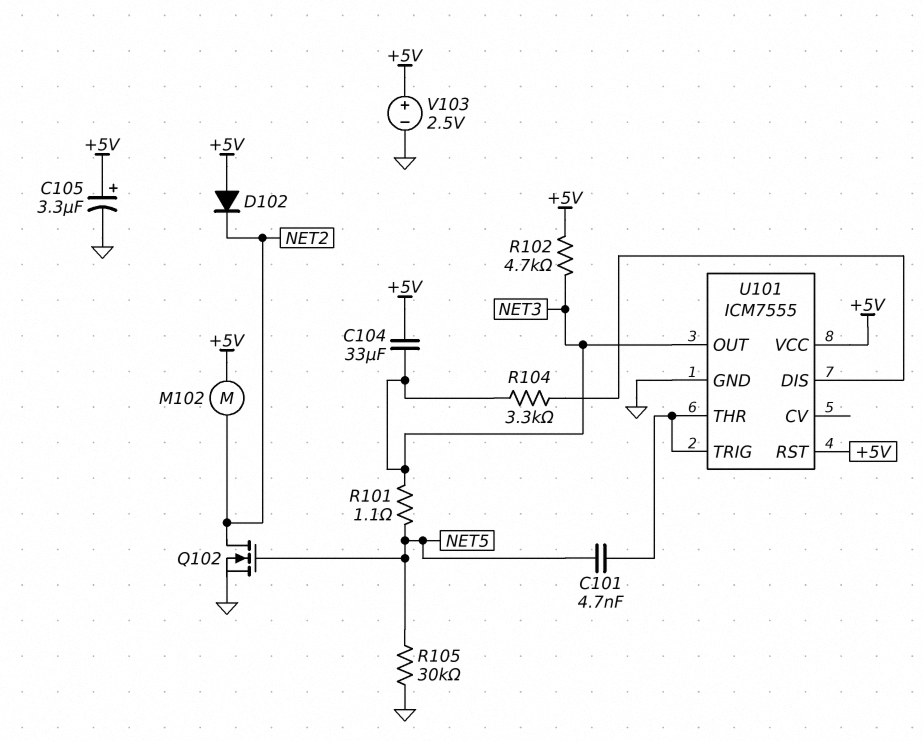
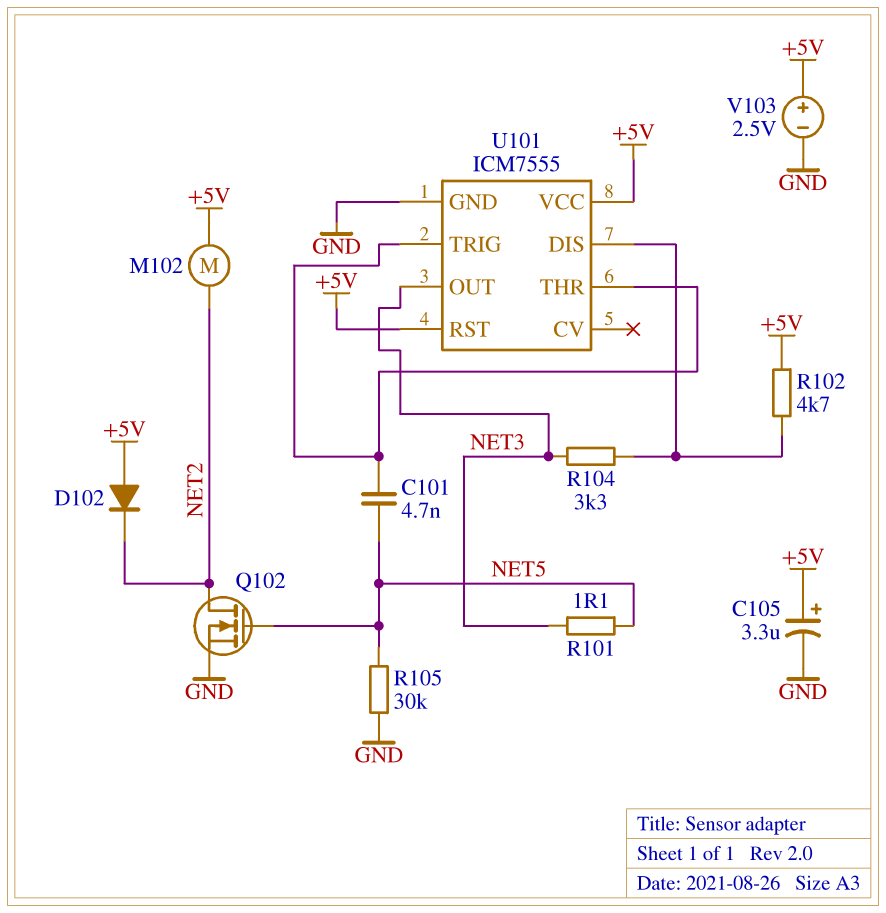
C104: 33uF (+5V, NET3) -> none
R102: 4.7k (+5V, NET3) -> 4.7k (+5V, U101/DIS)

